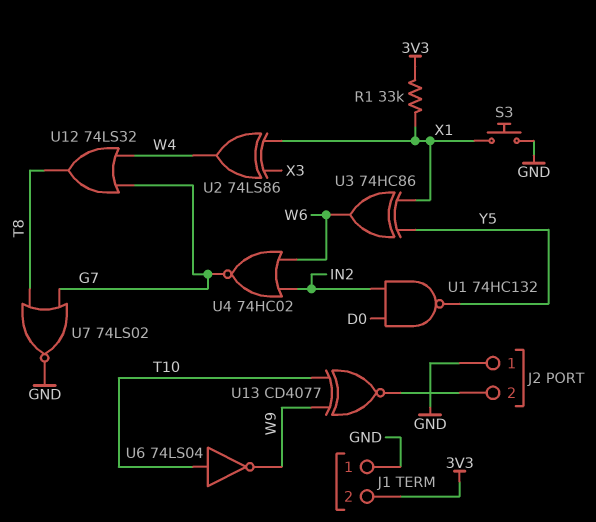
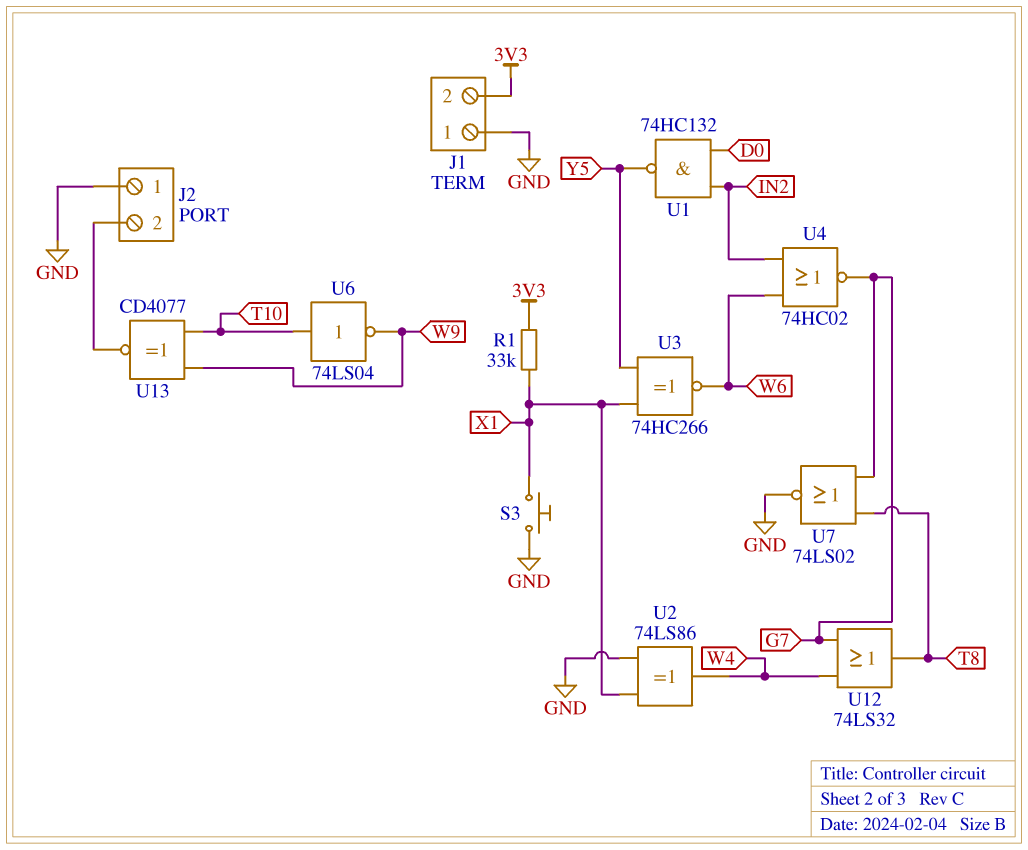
U2: XOR 74LS86 (in X1, in X3, out W4) -> XOR 74LS86 (in GND, in X1, out W4)
U3: XOR 74HC86 (in X1, in Y5, out W6) -> XNOR 74HC266 (in X1, in Y5, out W6)

